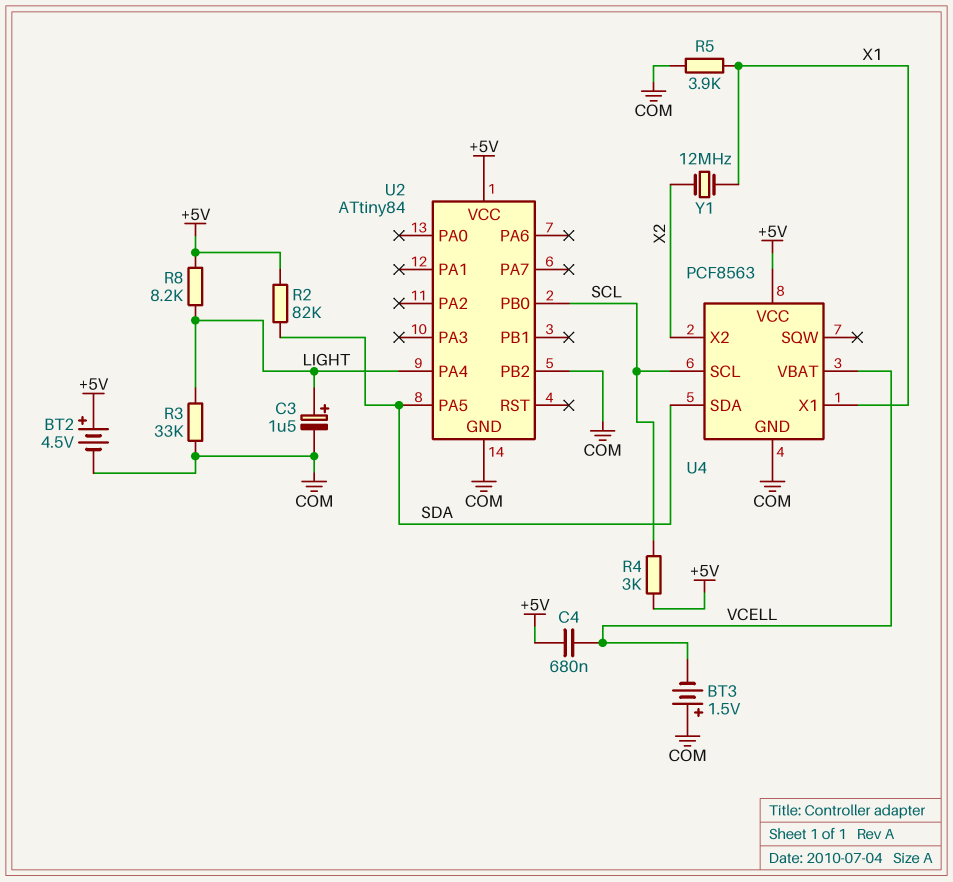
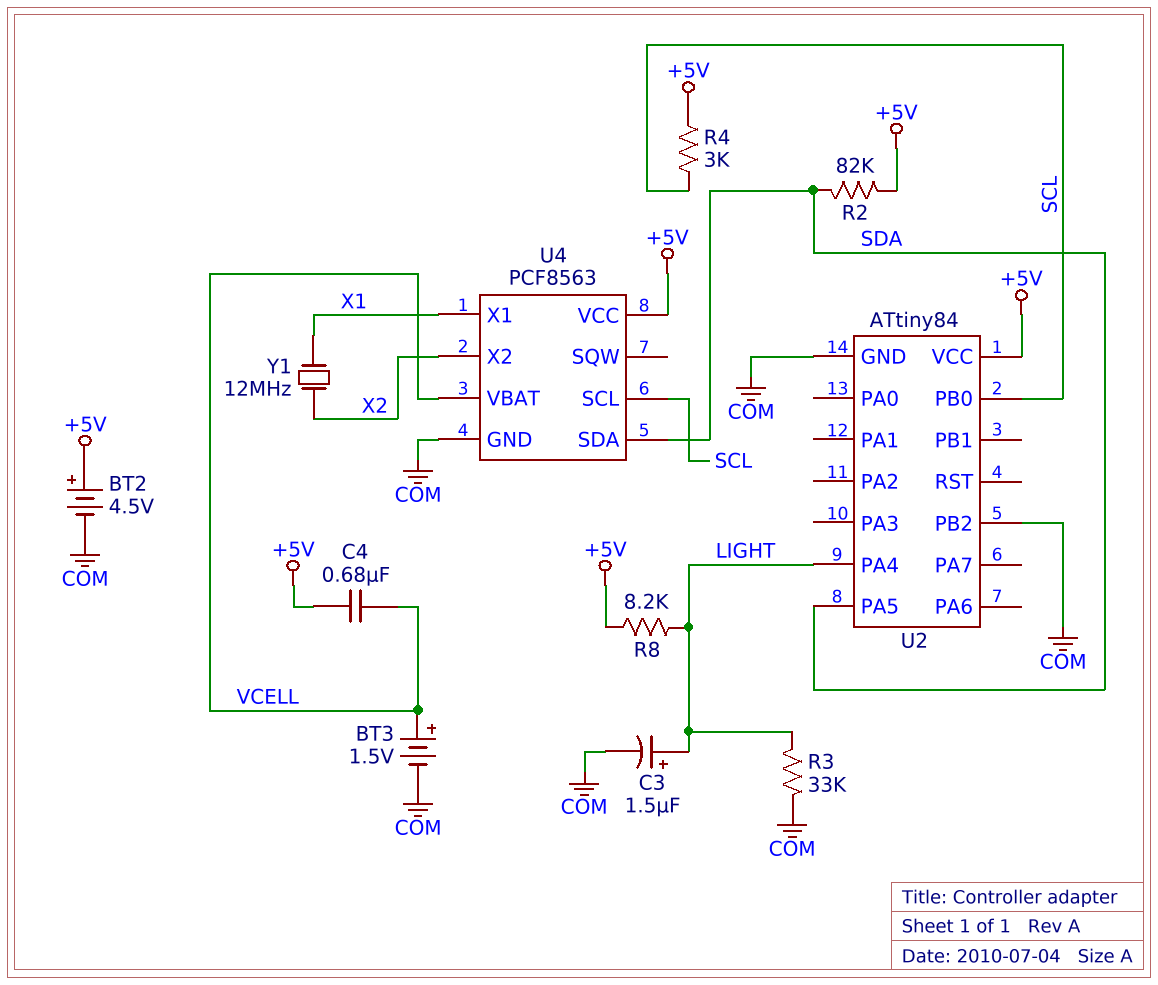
BT3: 1.5V (plus COM, minus VCELL) -> 1.5V (plus VCELL, minus COM)
R5: 3.9k (COM, X1) -> none

